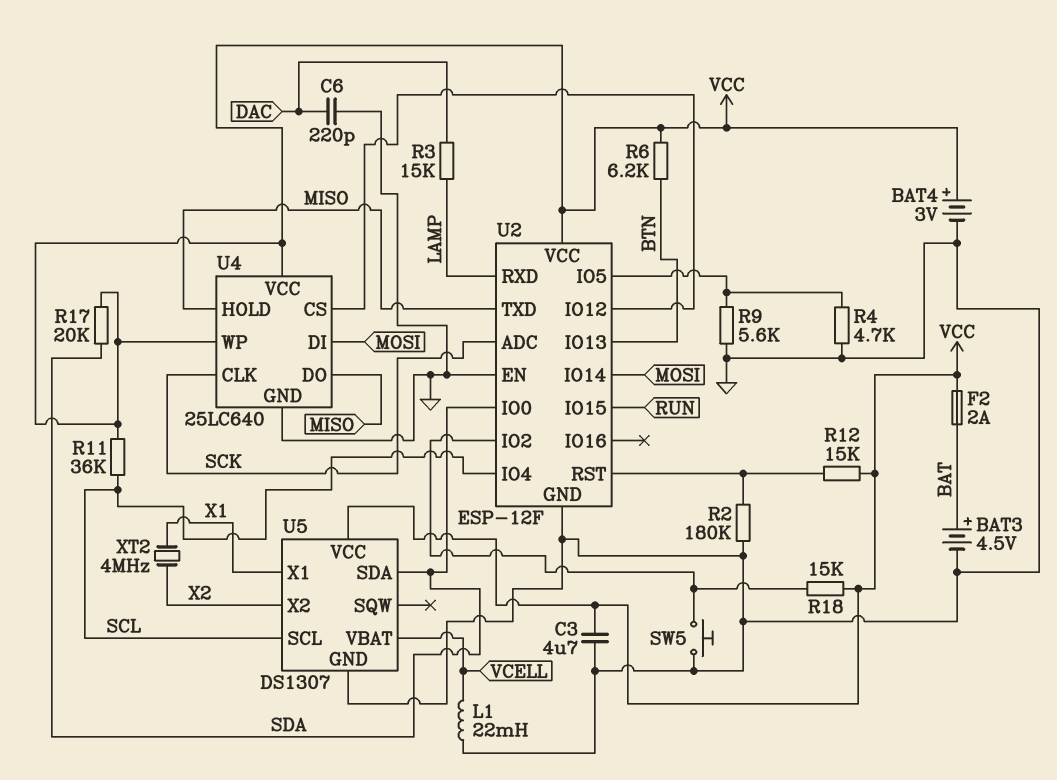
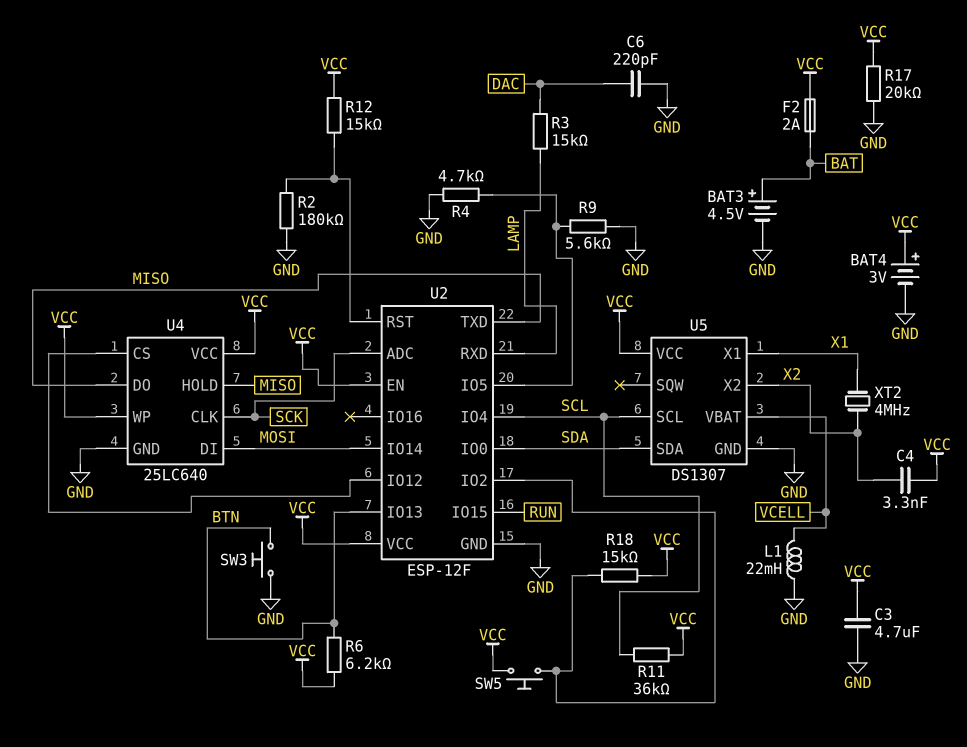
C4: none -> 3.3nF (VCC, X2)
R17: 20k (SDA, VCC) -> 20k (GND, VCC)
SW3: none -> button (BTN, GND)
SW5: button (GND, U2/IO2) -> button (U2/IO2, VCC)
U2 pin EN: GND -> VCC

